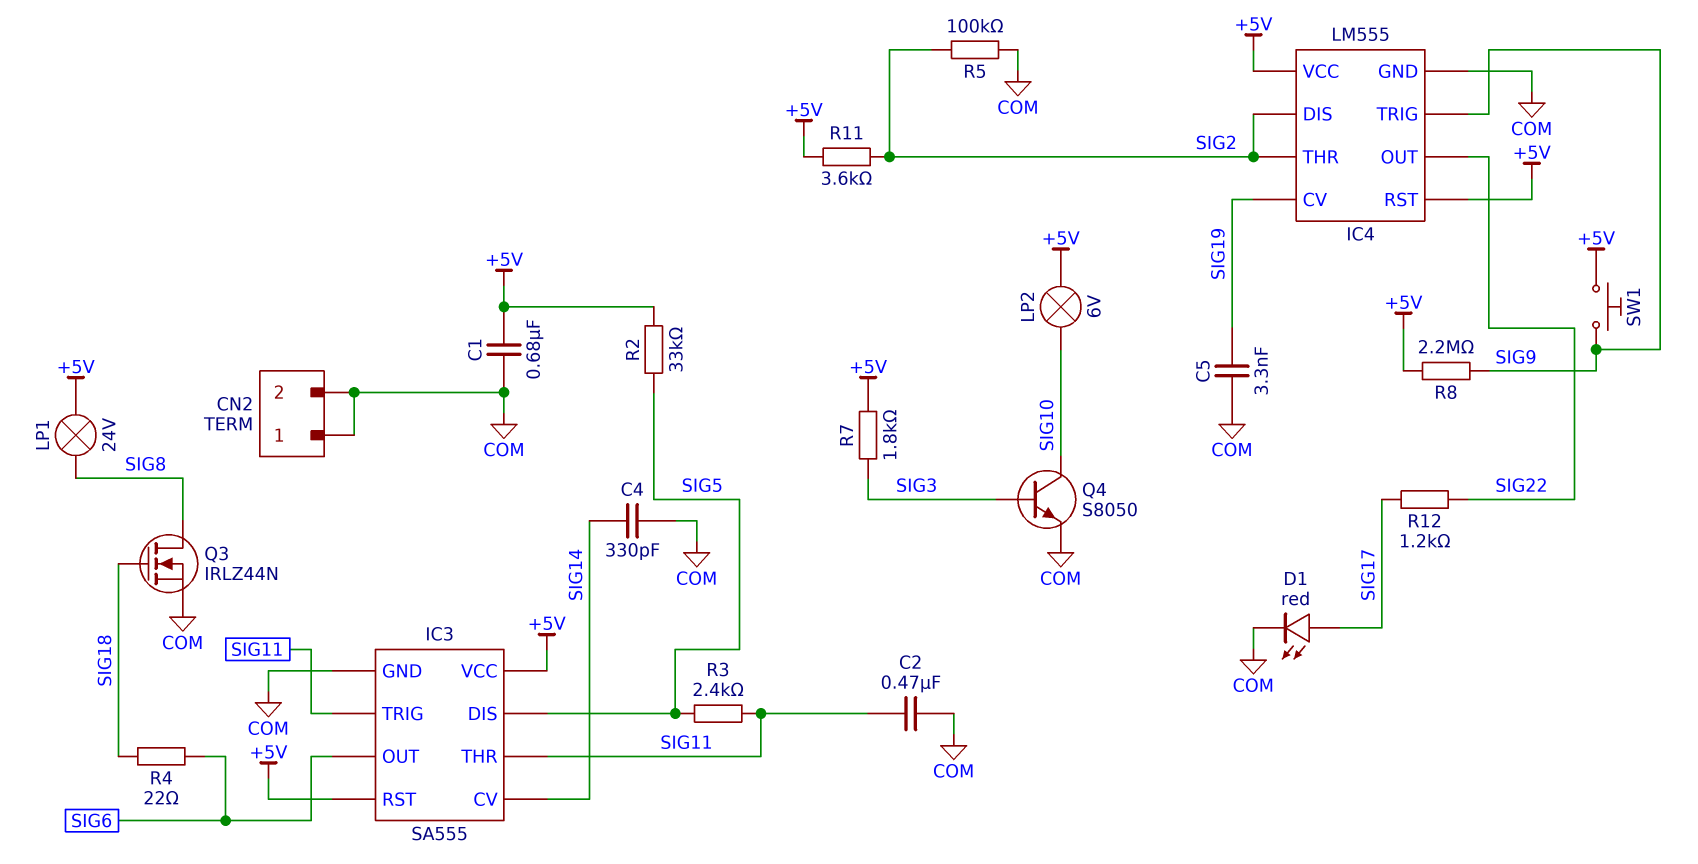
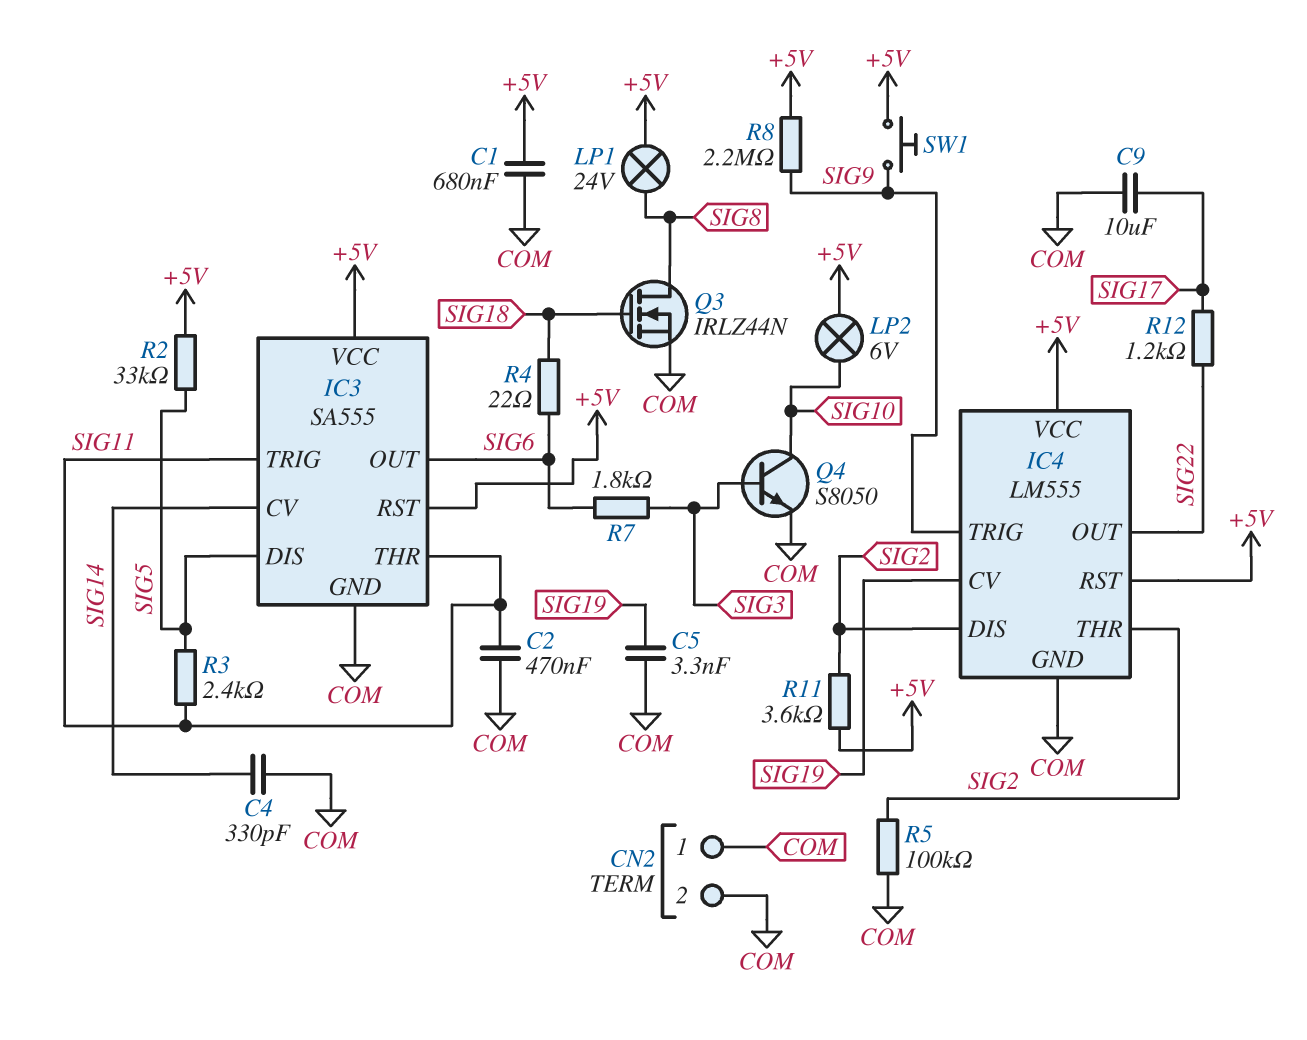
C9: none -> 10uF (COM, SIG17)
D1: LED red (A SIG17, K COM) -> none
R7: 1.8k (+5V, SIG3) -> 1.8k (SIG3, SIG6)

